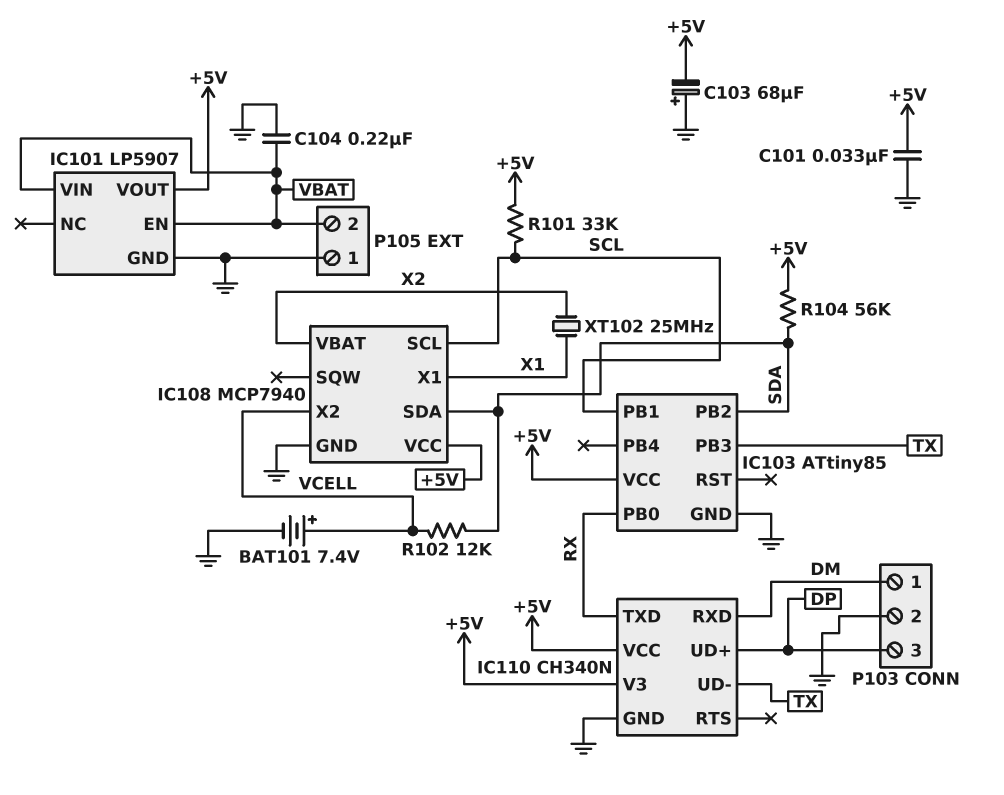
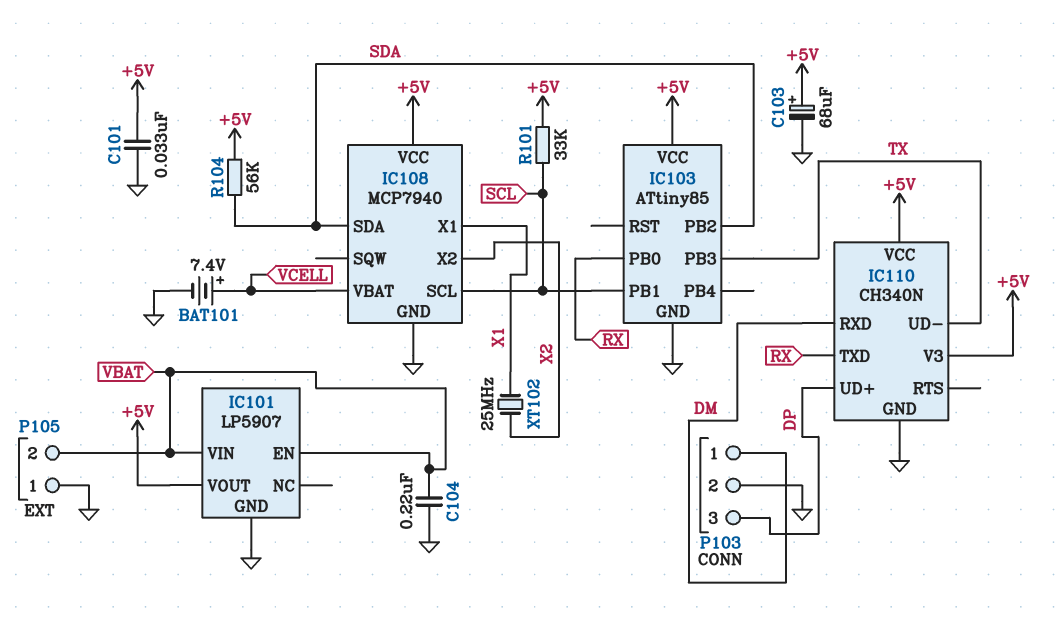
C103: 68uF (plus GND, minus +5V) -> 68uF (plus +5V, minus GND)
IC108 pin VBAT: X2 -> VCELL
IC108 pin X2: VCELL -> X2
R102: 12k (SDA, VCELL) -> none

